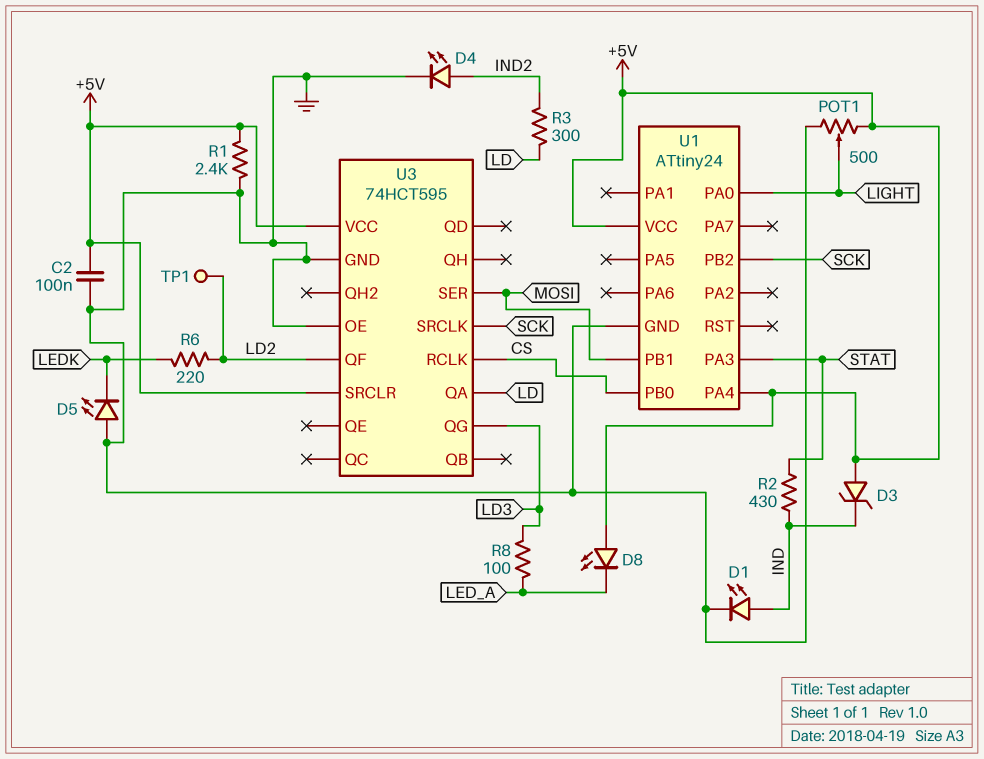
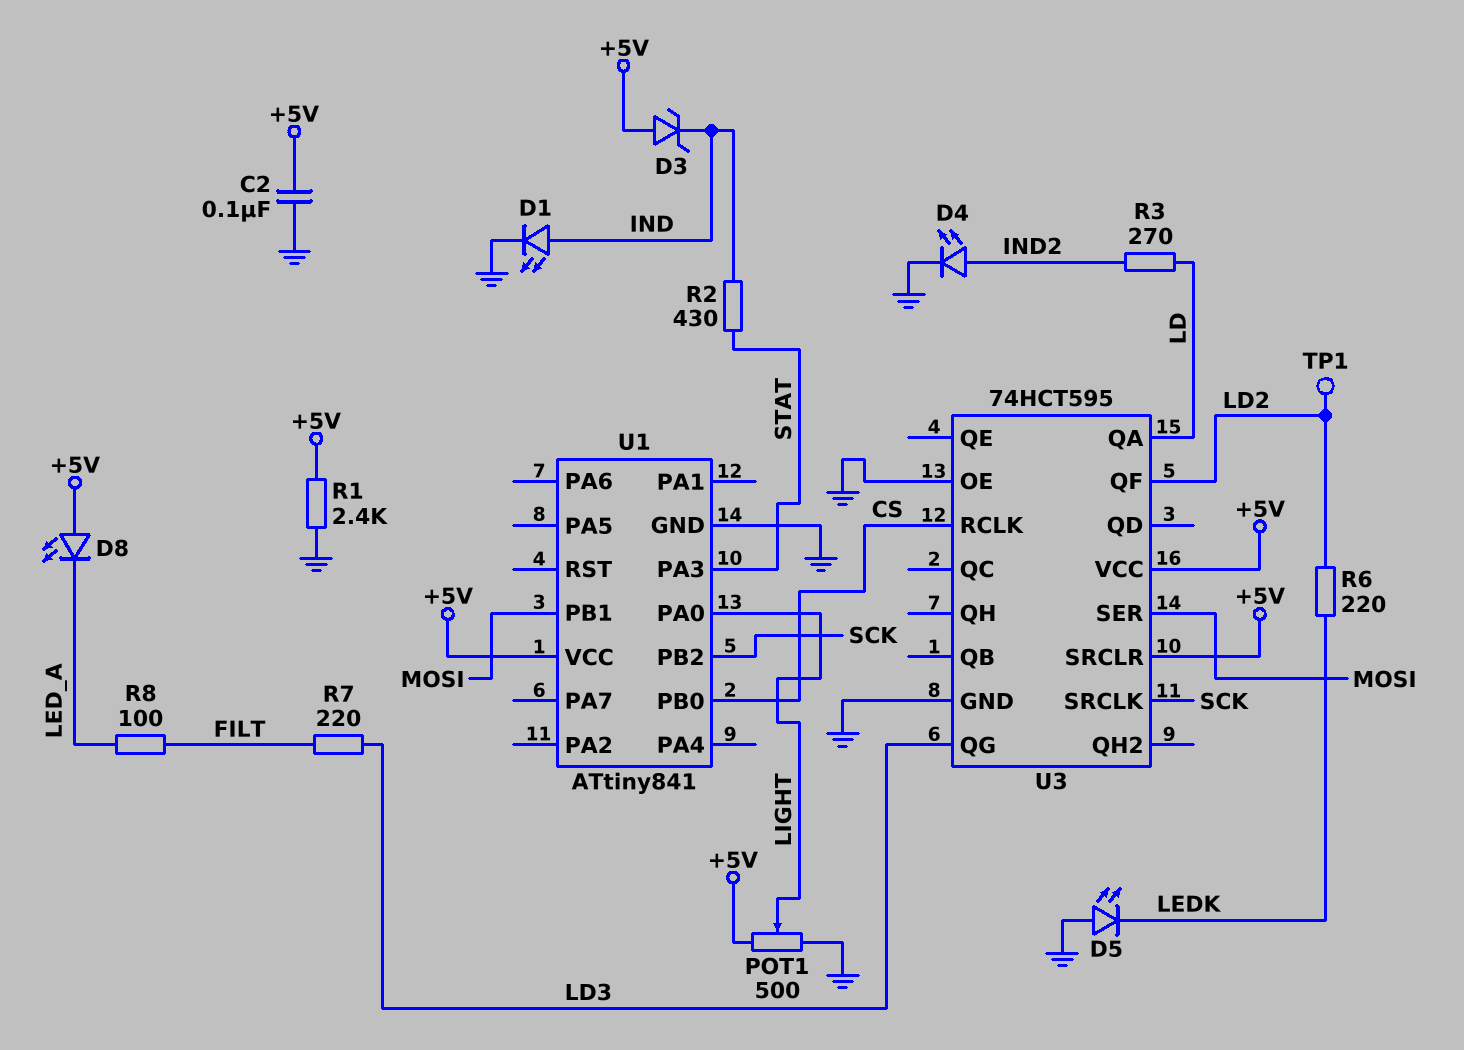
R3: 300 (IND2, LD) -> 270 (IND2, LD)
R7: none -> 220 (FILT, LD3)
R8: 100 (LD3, LED_A) -> 100 (FILT, LED_A)
U1: ATtiny24 -> ATtiny841
U1 pin PA4: +5V -> none

